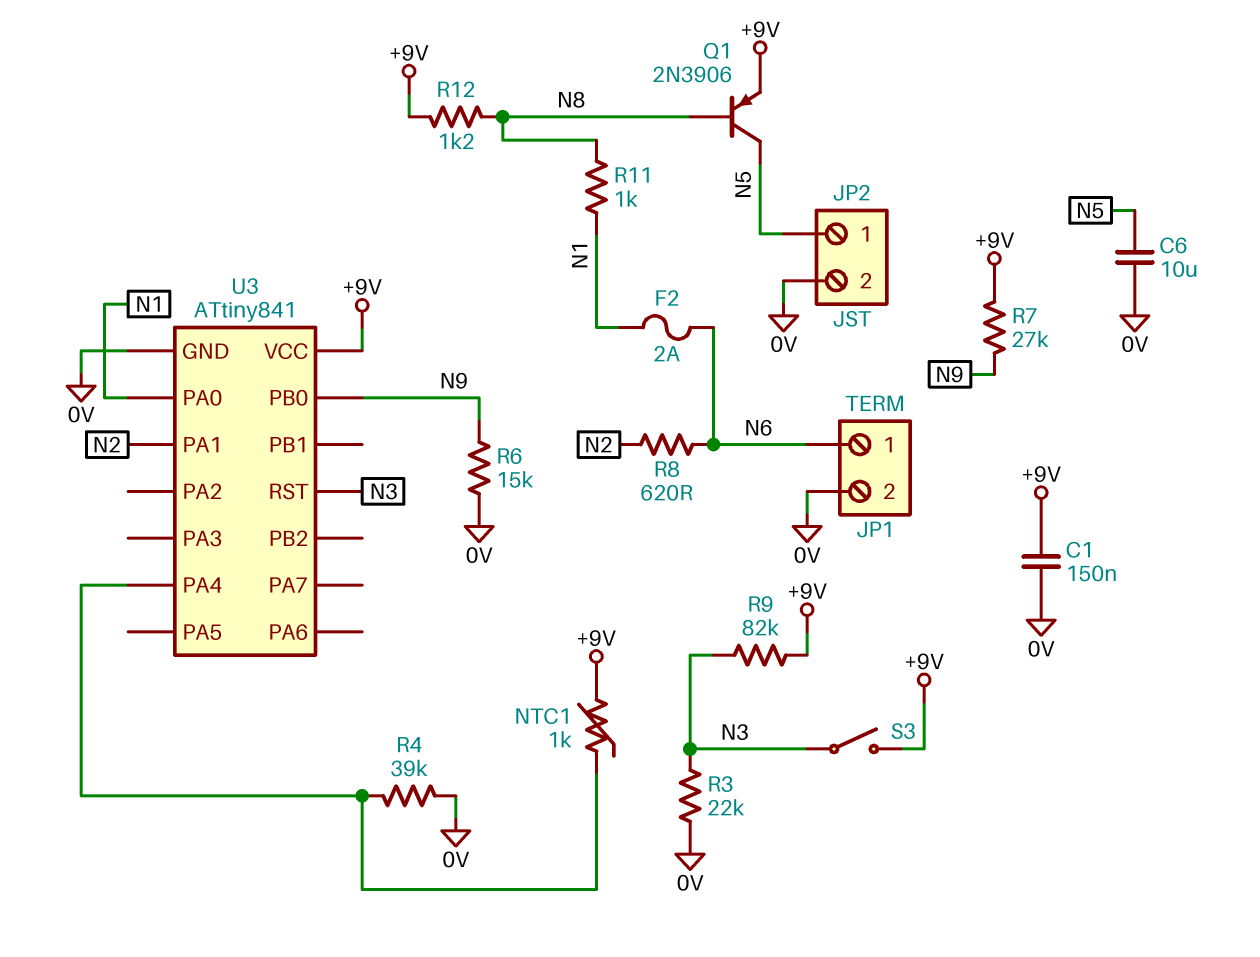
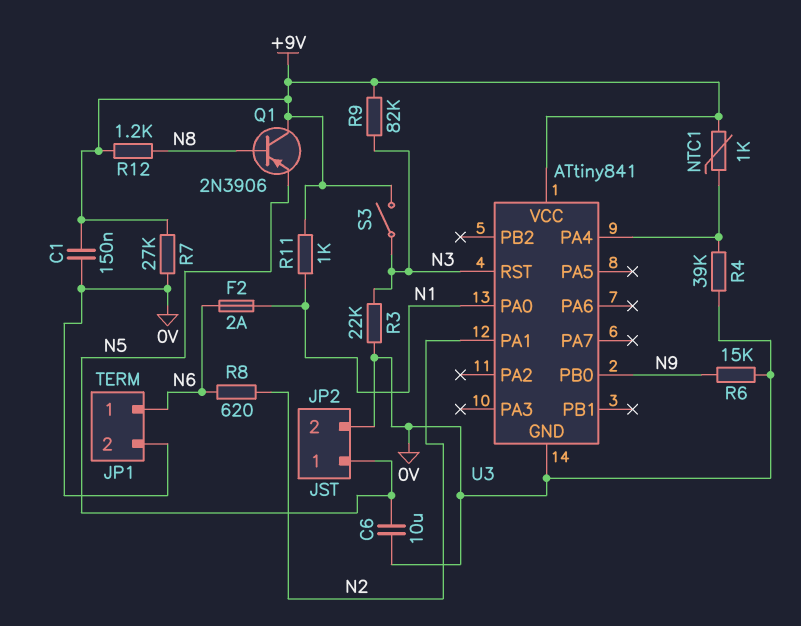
Q1: PNP 2N3906 (B N8, C N5, E +9V) -> PNP 2N3906 (B N8, C +9V, E N5)
R7: 27k (+9V, N9) -> 27k (+9V, 0V)
R11: 1k (N1, N8) -> 1k (+9V, N1)

